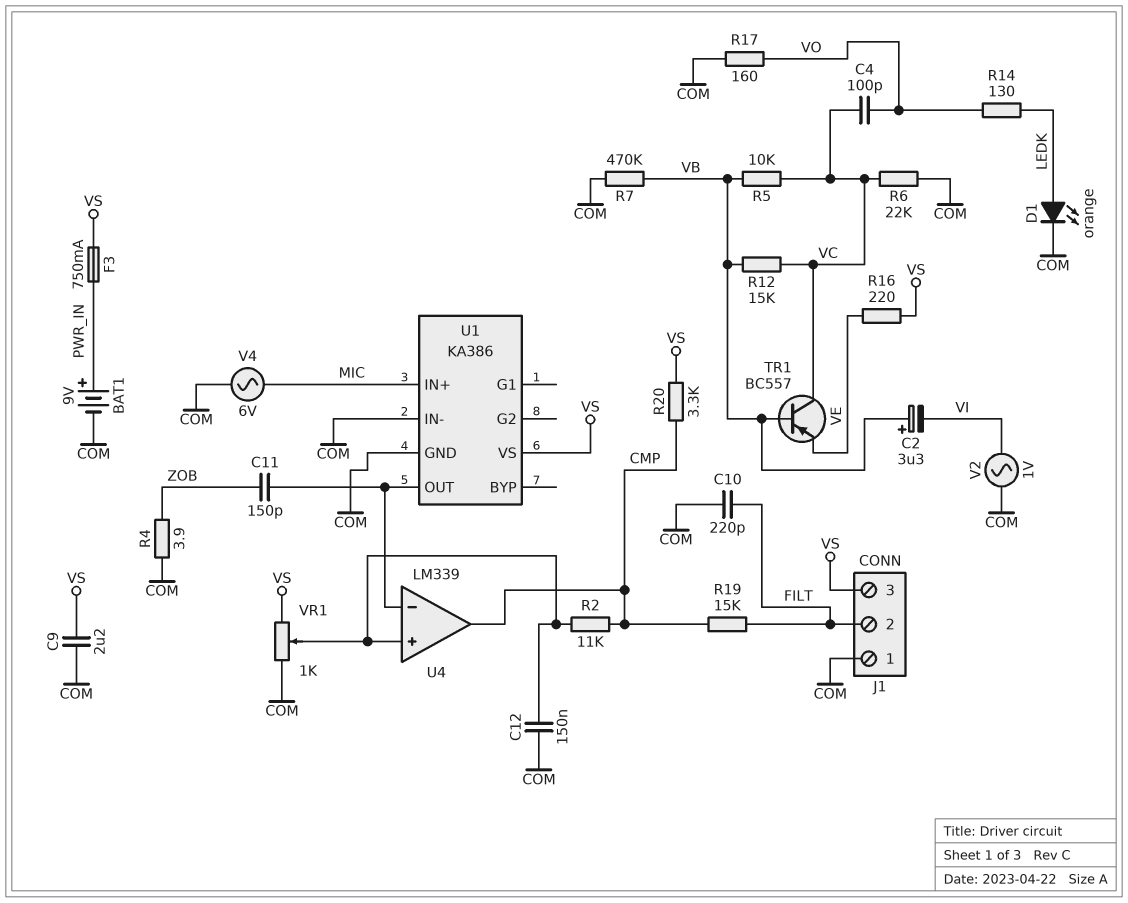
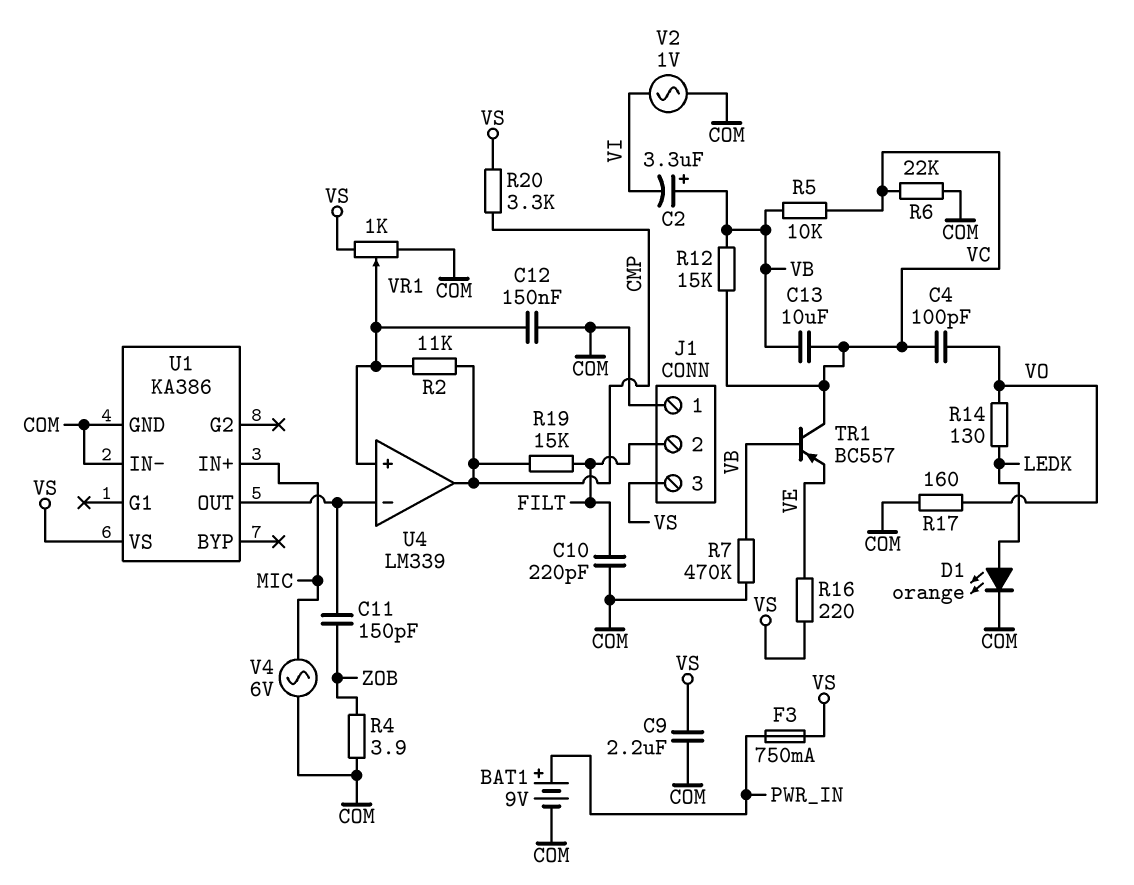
C13: none -> 10uF (VB, VC)

